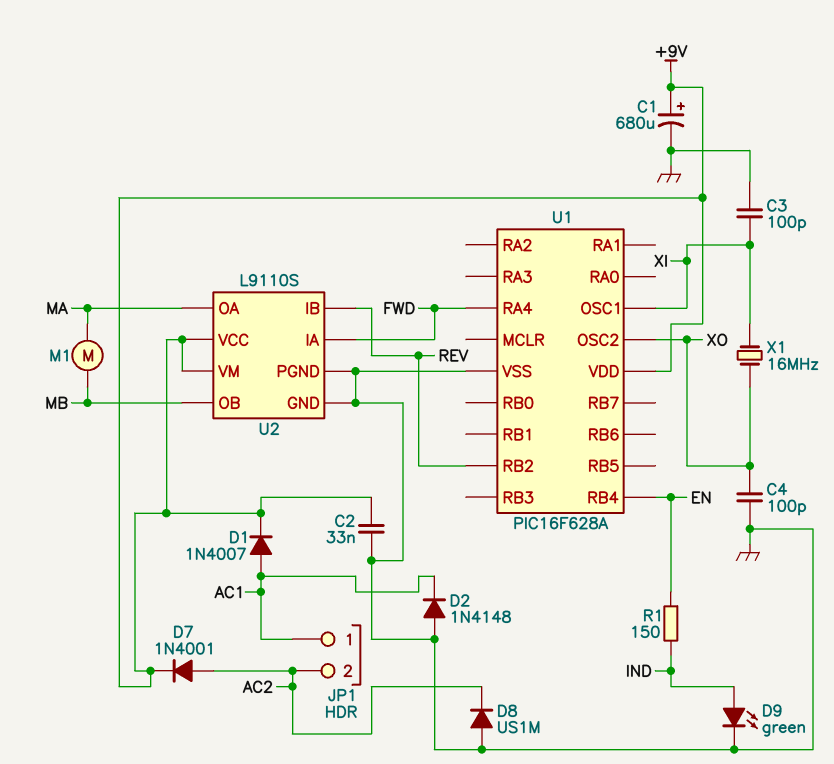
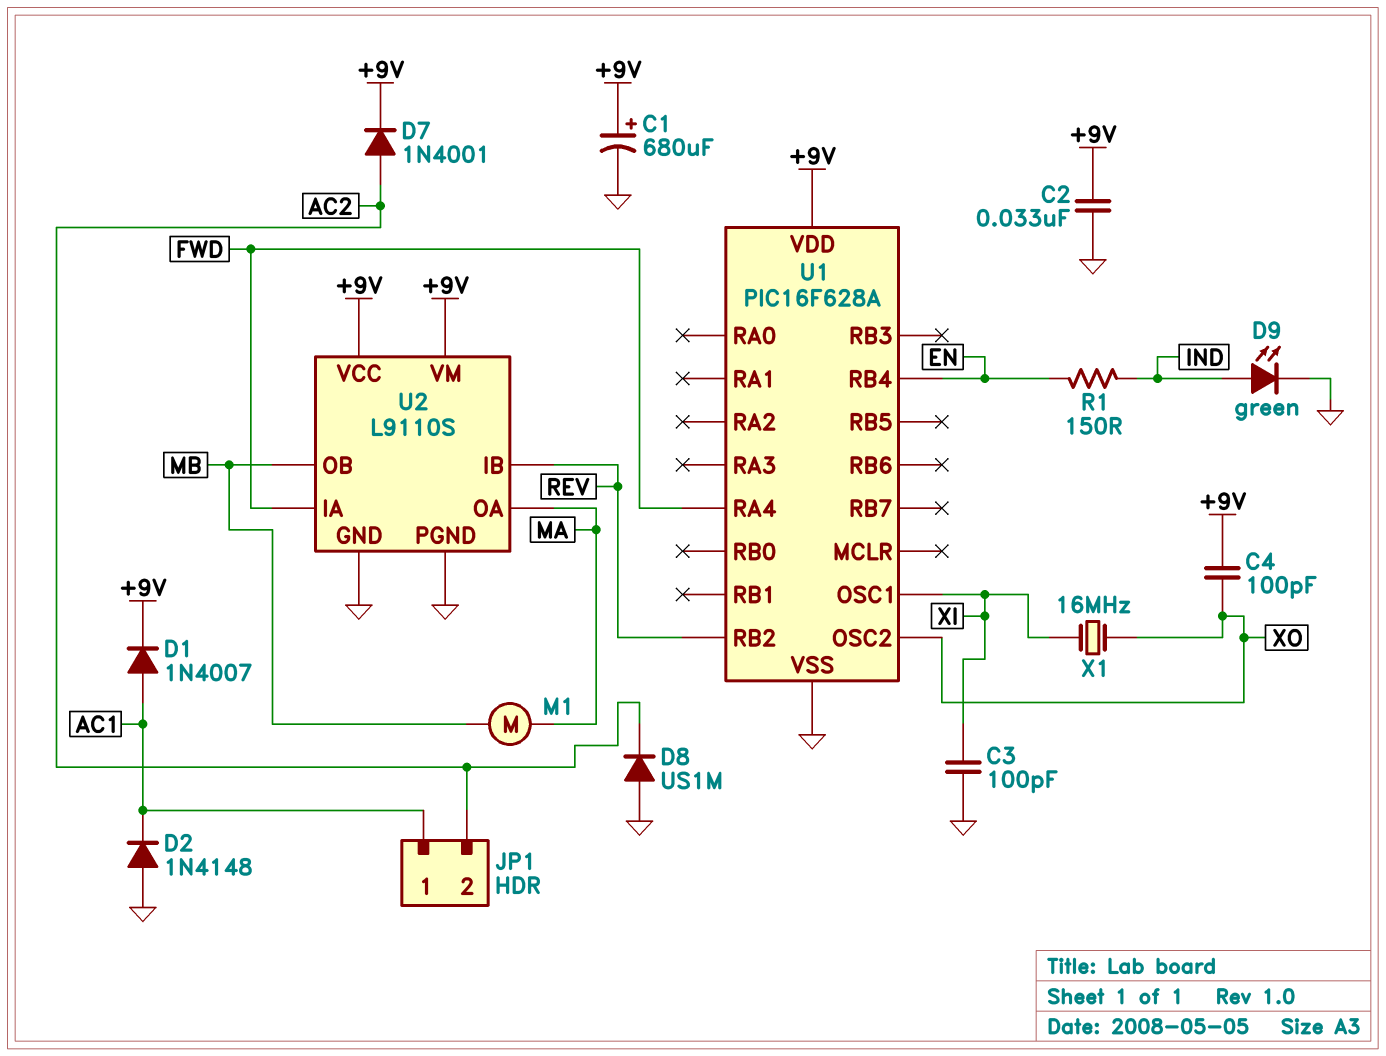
C4: 100pF (GND, XO) -> 100pF (+9V, XO)

